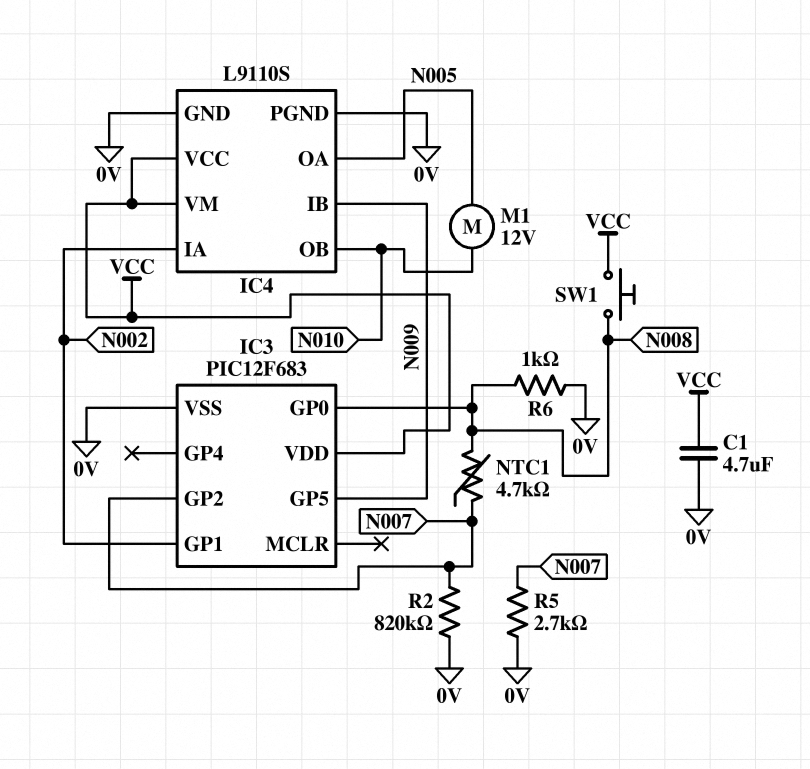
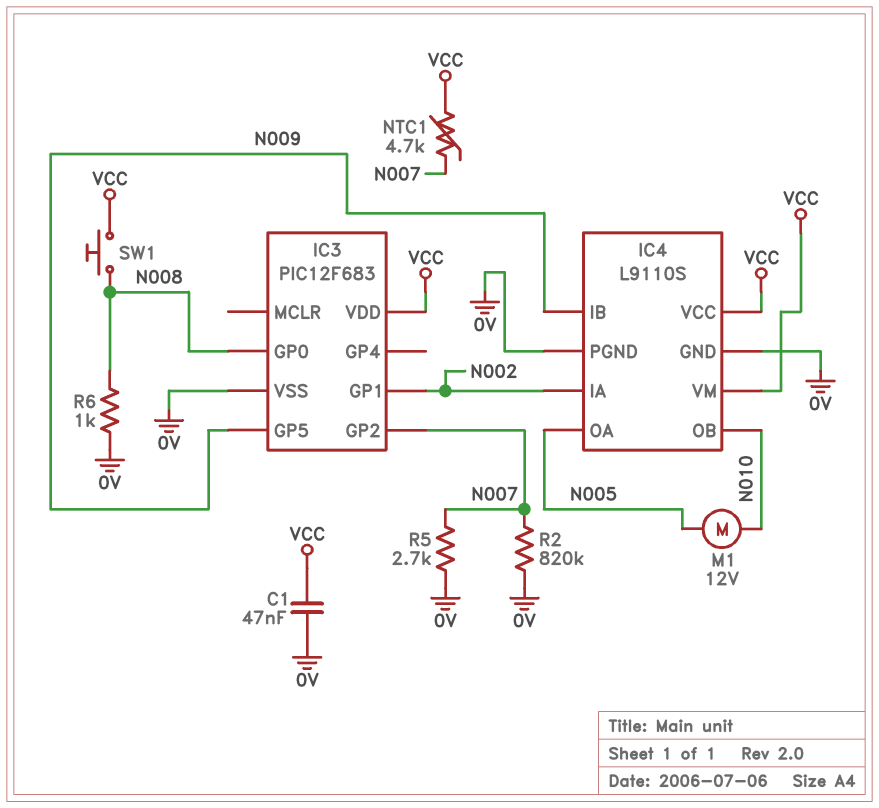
C1: 4.7uF (0V, VCC) -> 47nF (0V, VCC)
NTC1: 4.7k (N007, N008) -> 4.7k (N007, VCC)

